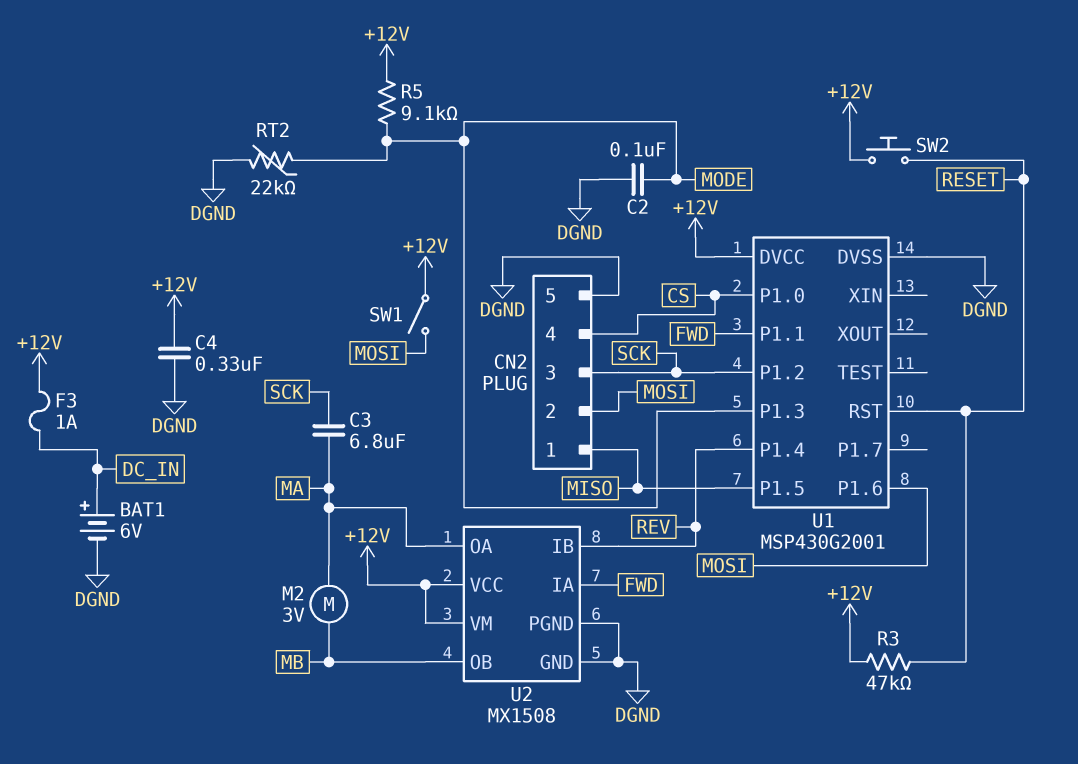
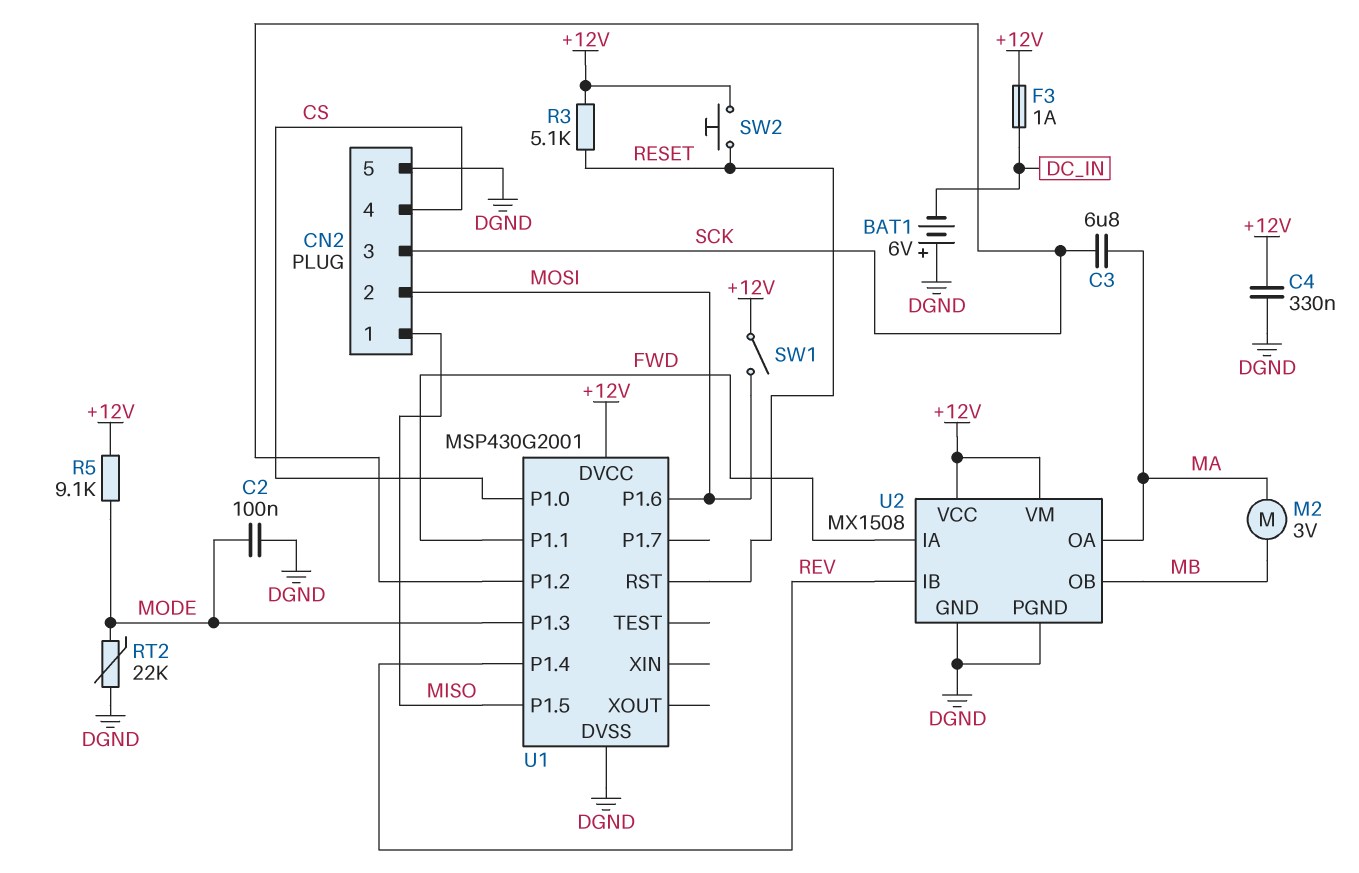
BAT1: 6V (plus DC_IN, minus DGND) -> 6V (plus DGND, minus DC_IN)
R3: 47k (+12V, RESET) -> 5.1k (+12V, RESET)

